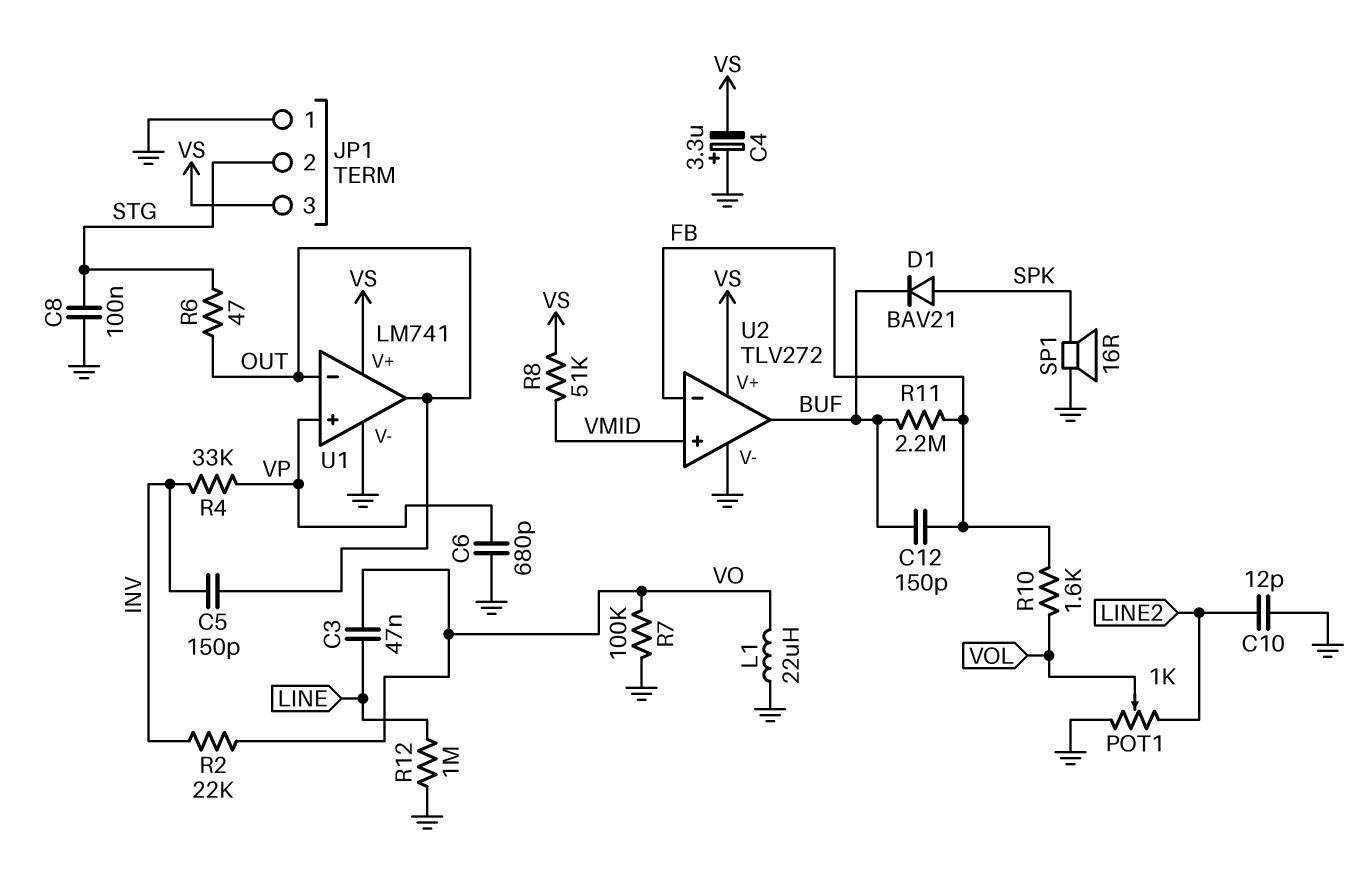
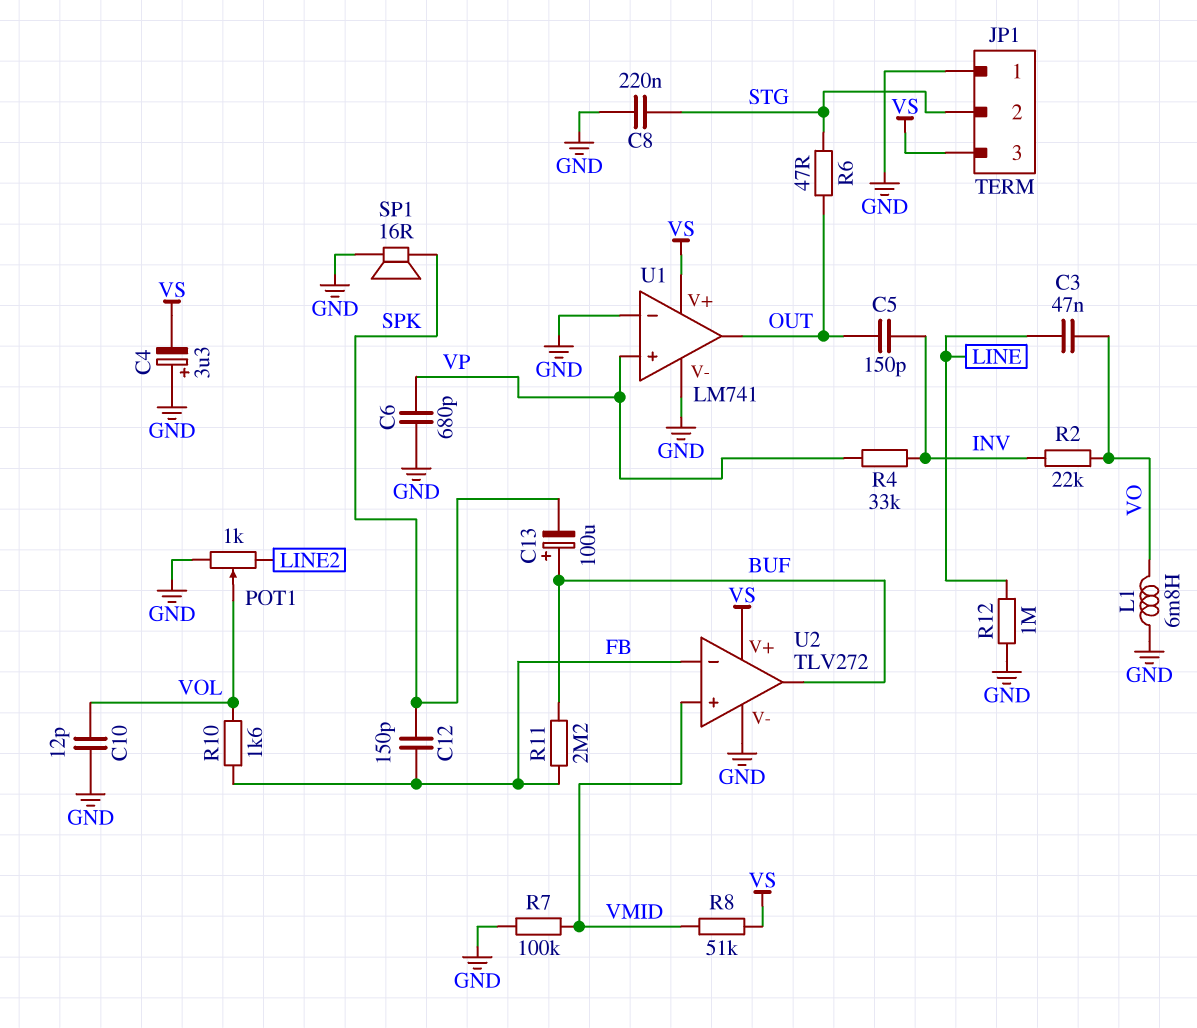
C8: 100nF (GND, STG) -> 220nF (GND, STG)
C10: 12pF (GND, LINE2) -> 12pF (GND, VOL)
C12: 150pF (BUF, FB) -> 150pF (FB, SPK)
C13: none -> 100uF (plus BUF, minus SPK)
D1: diode BAV21 (A SPK, K BUF) -> none
L1: 22uH (GND, VO) -> 6.8mH (GND, VO)
R7: 100k (GND, VO) -> 100k (GND, VMID)
U1 pin in-: OUT -> GND

